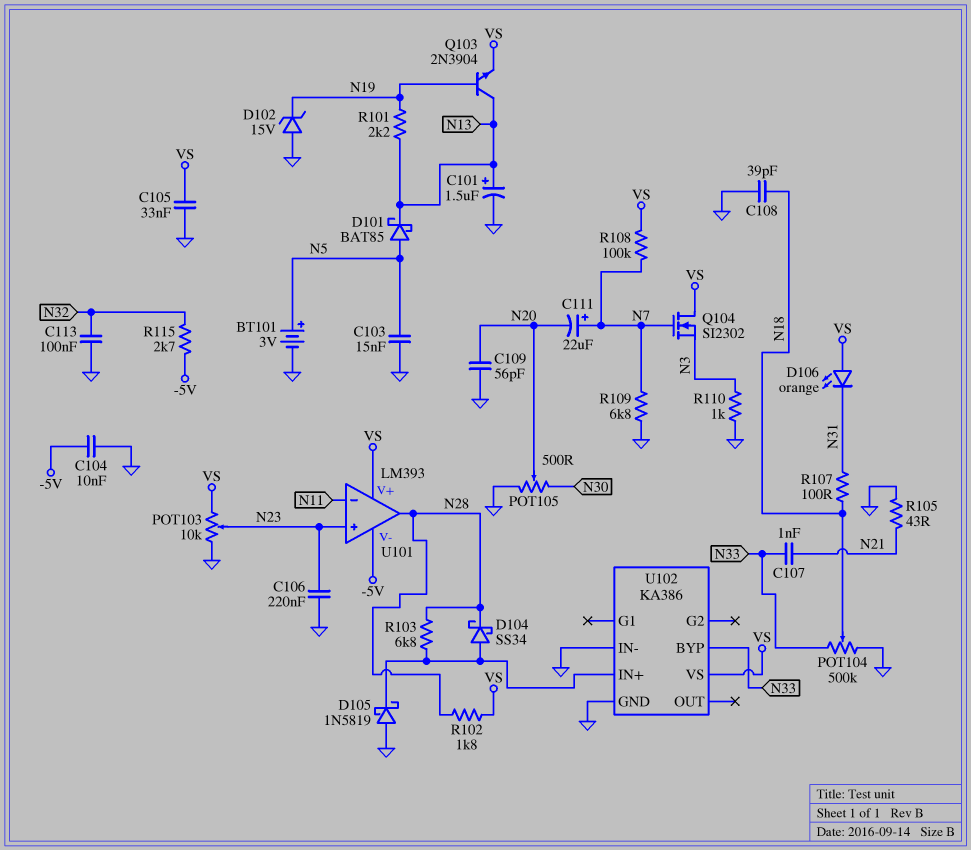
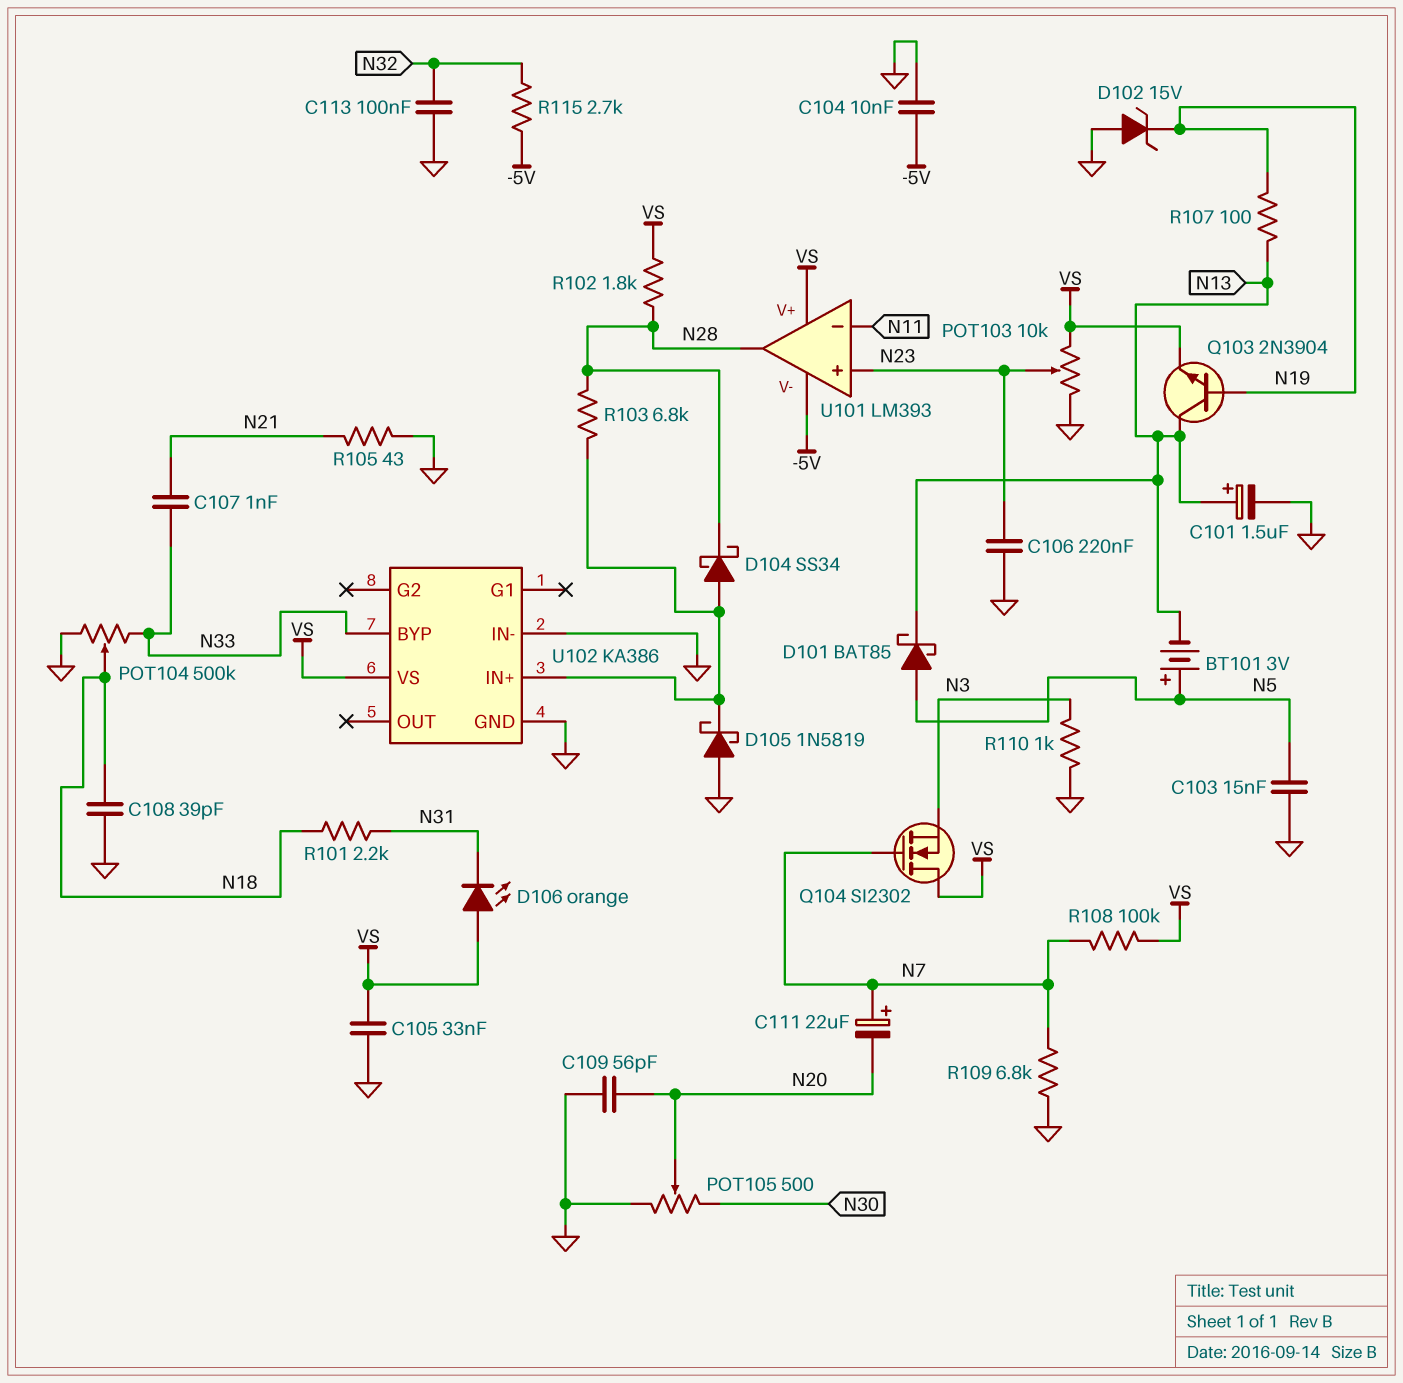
BT101: 3V (plus N5, minus GND) -> 3V (plus N5, minus N13)
R101: 2.2k (N13, N19) -> 2.2k (N18, N31)
R107: 100 (N18, N31) -> 100 (N13, N19)

